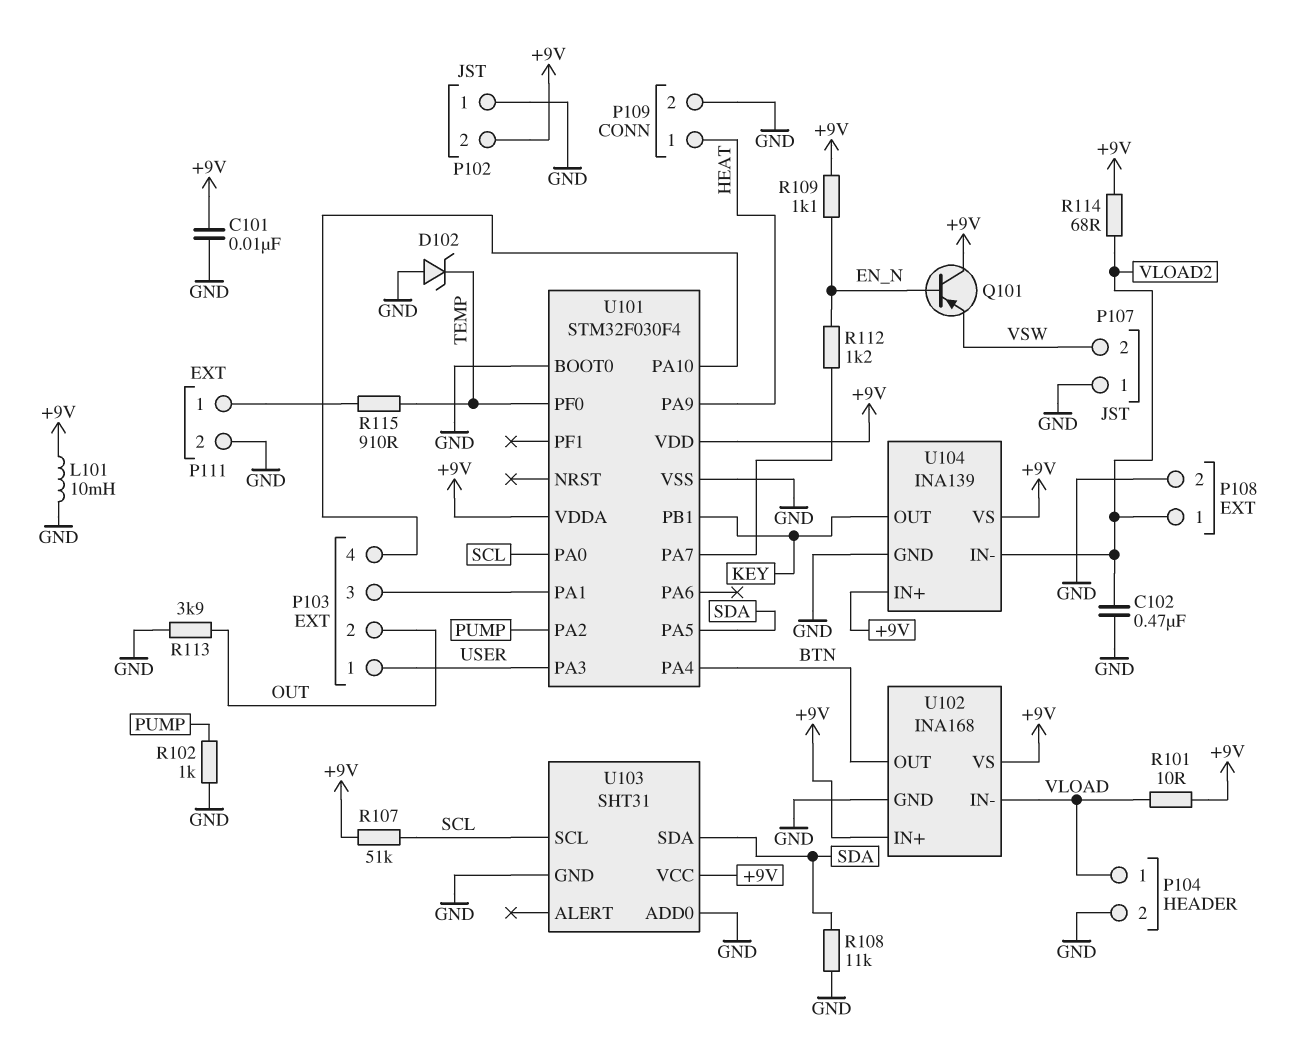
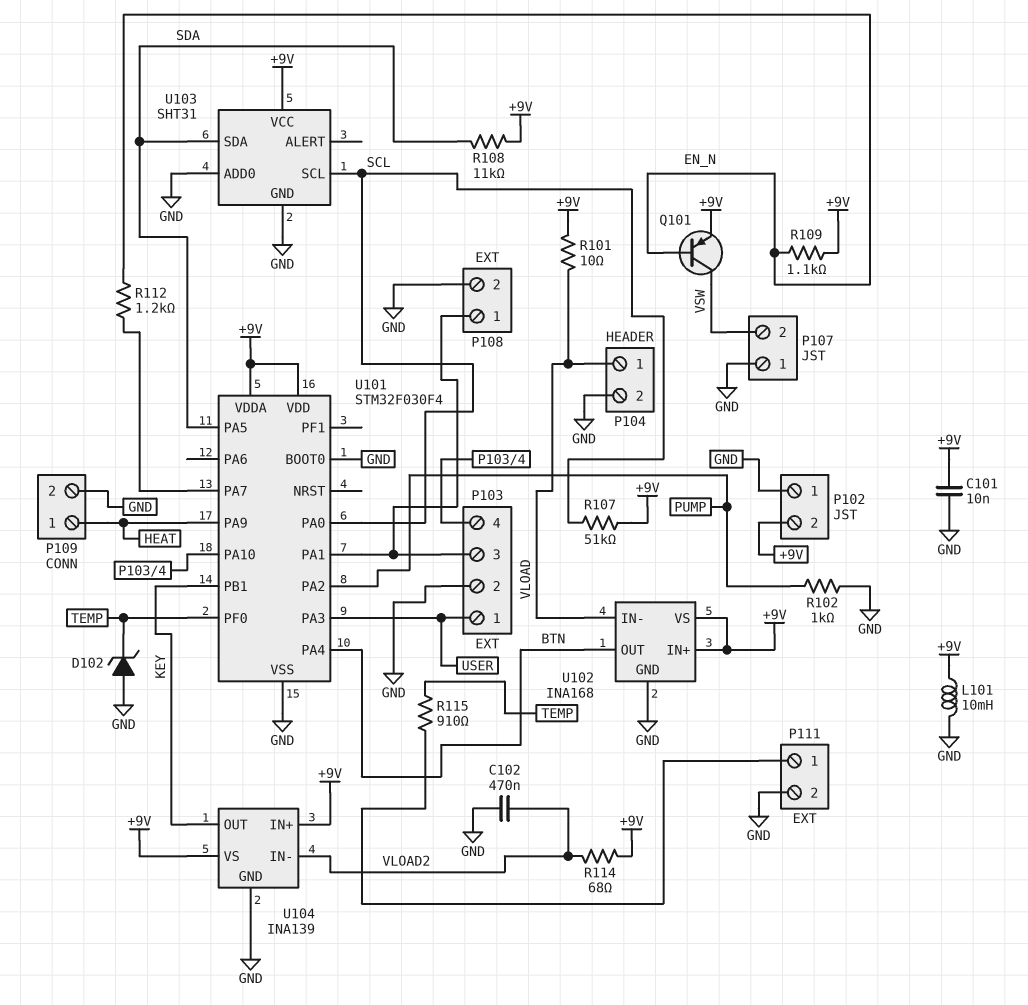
P103 pin 2: OUT -> GND
P108 pin 1: VLOAD2 -> P103/3
Q101: PNP (B EN_N, C +9V, E VSW) -> PNP (B EN_N, C VSW, E +9V)
R108: 11k (GND, SDA) -> 11k (+9V, SDA)
R113: 3.9k (GND, OUT) -> none

